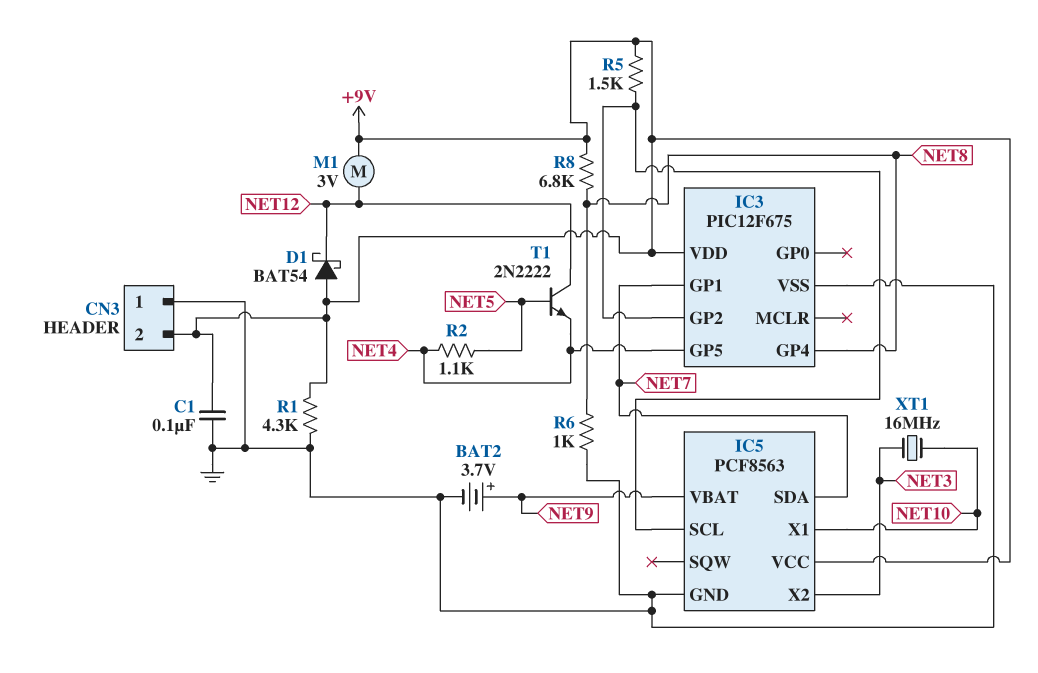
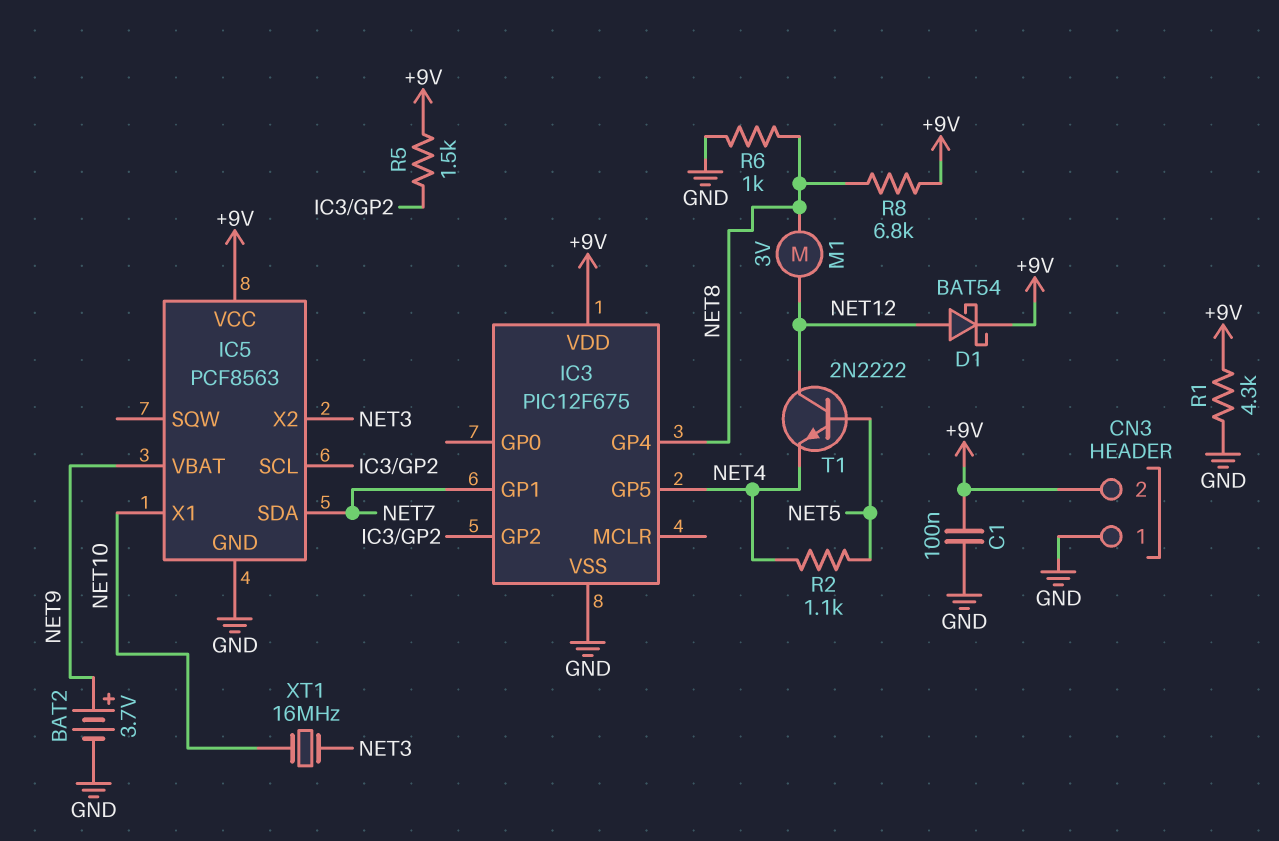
D1: schottky BAT54 (A +9V, K NET12) -> schottky BAT54 (A NET12, K +9V)
M1: motor 3V (+9V, NET12) -> motor 3V (NET8, NET12)

